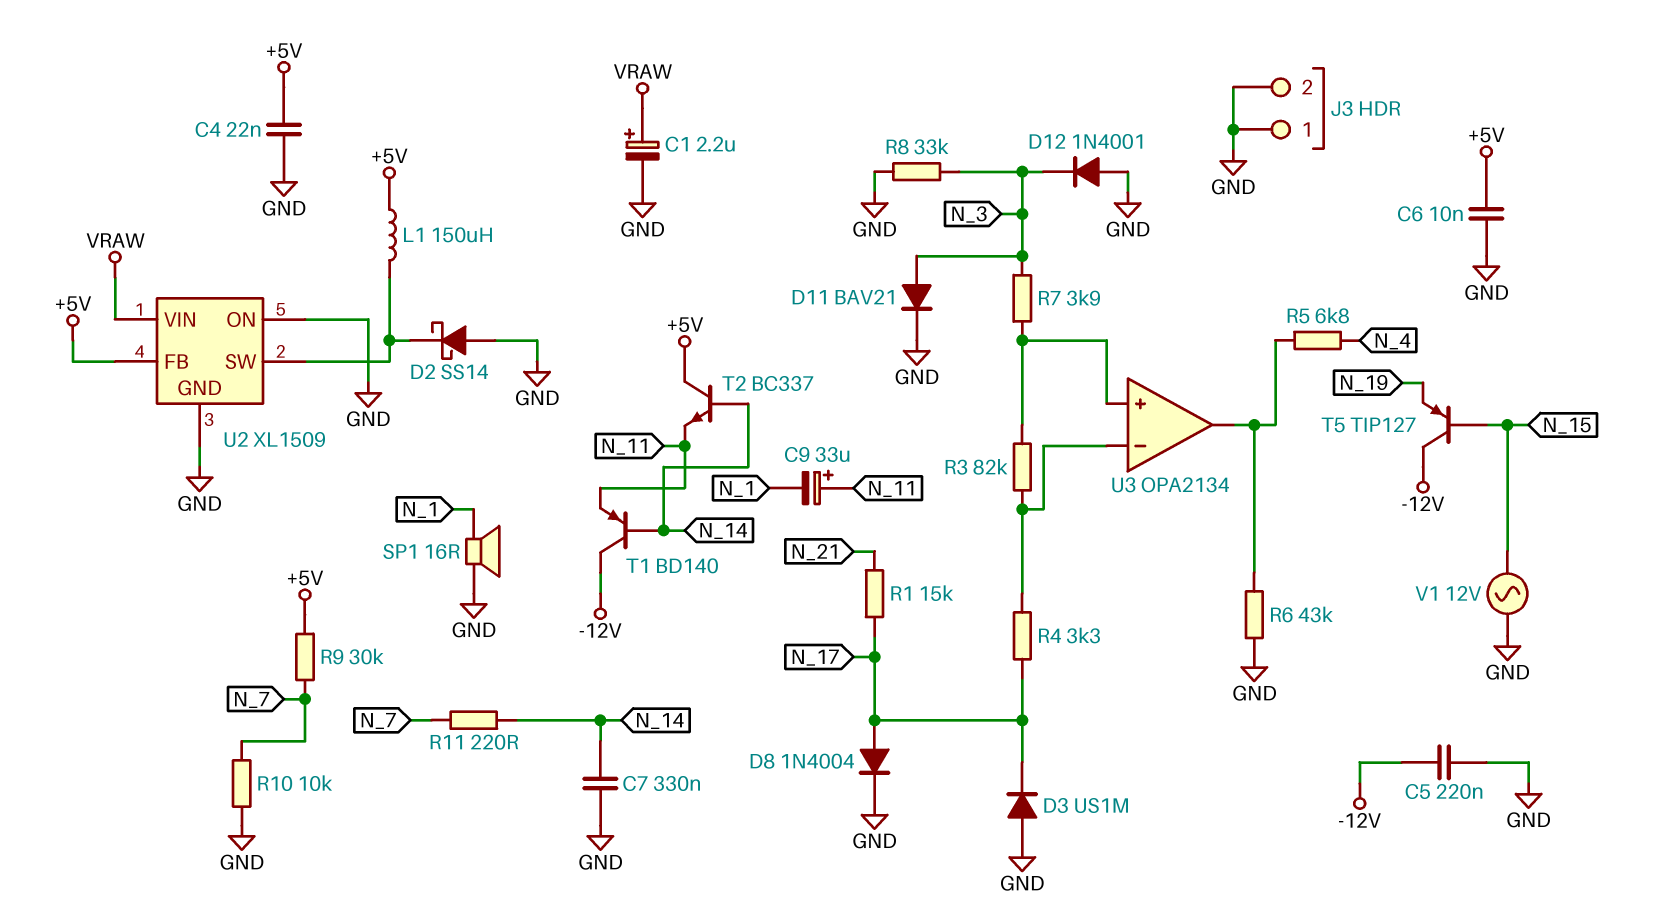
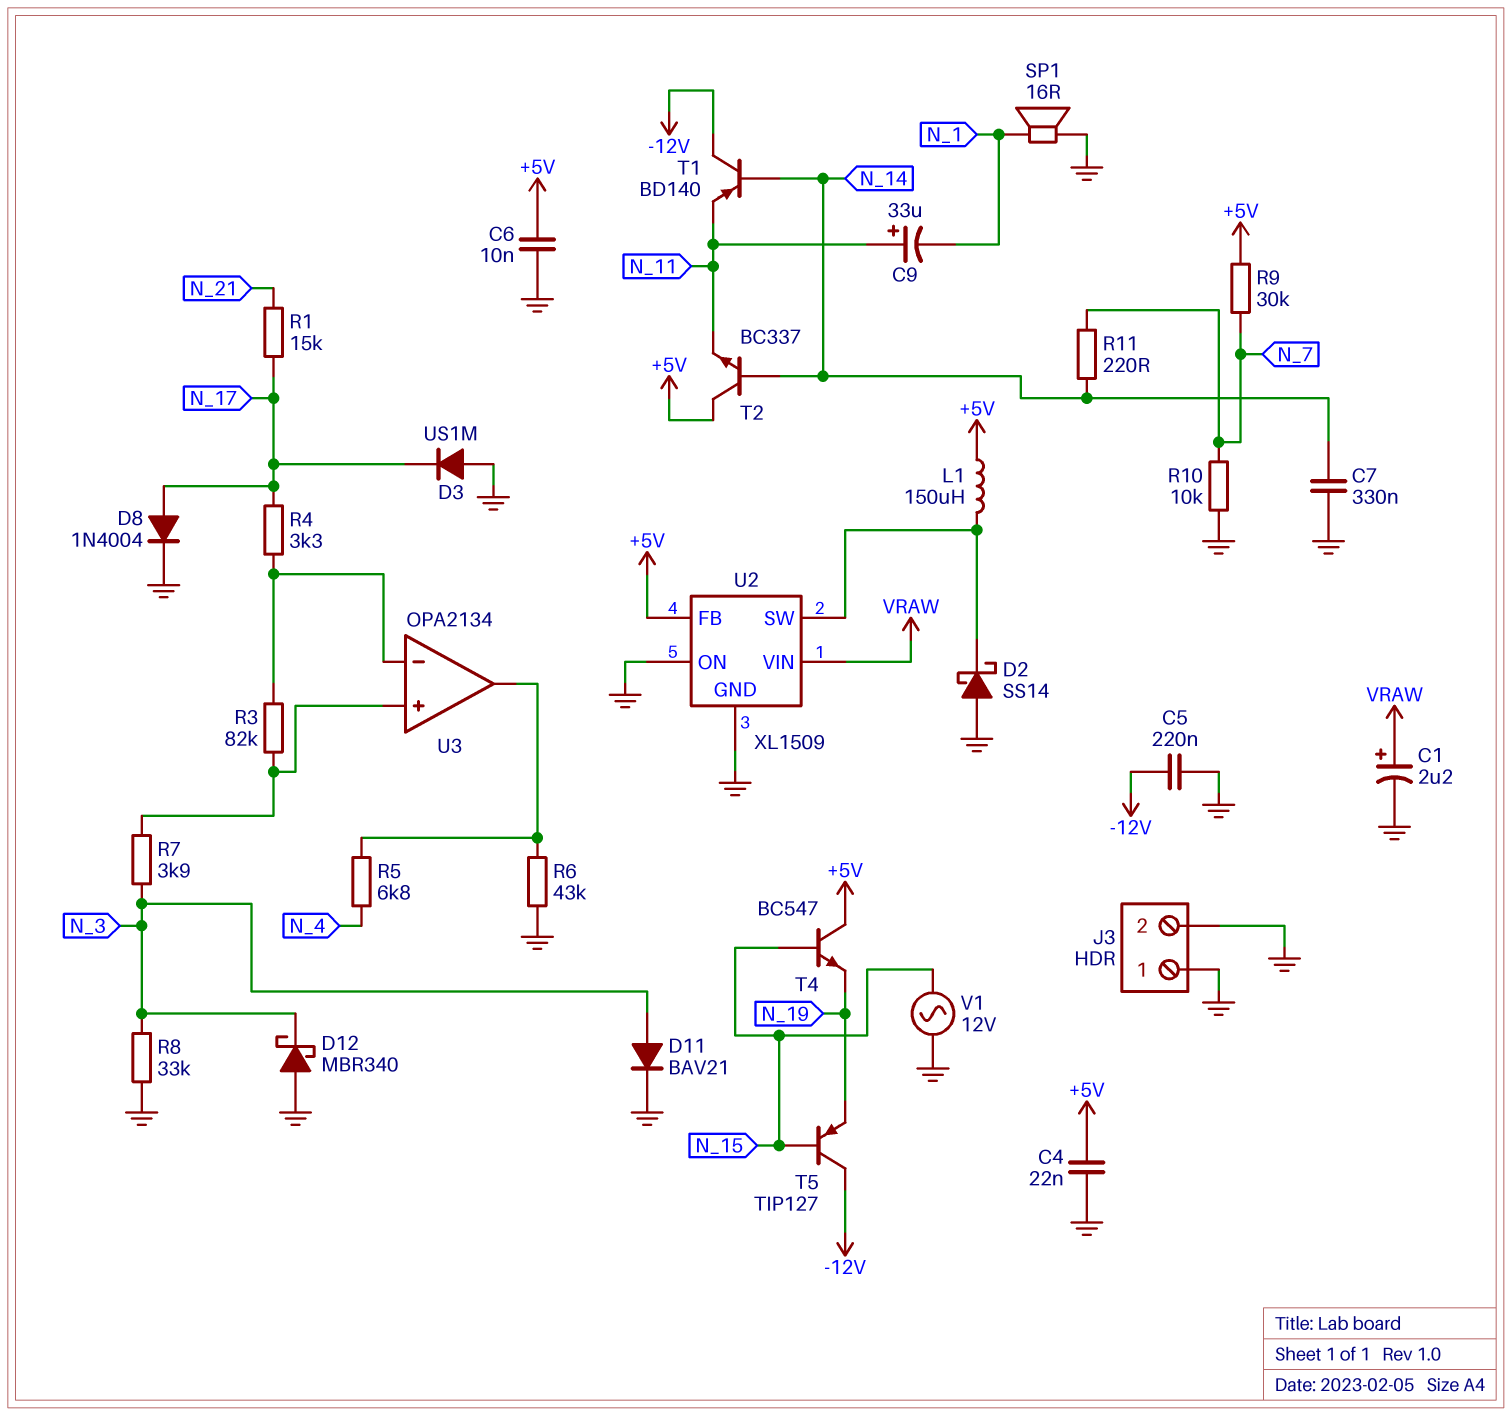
D12: diode 1N4001 (A GND, K N_3) -> schottky MBR340 (A GND, K N_3)
T4: none -> NPN BC547 (B N_15, C +5V, E N_19)

